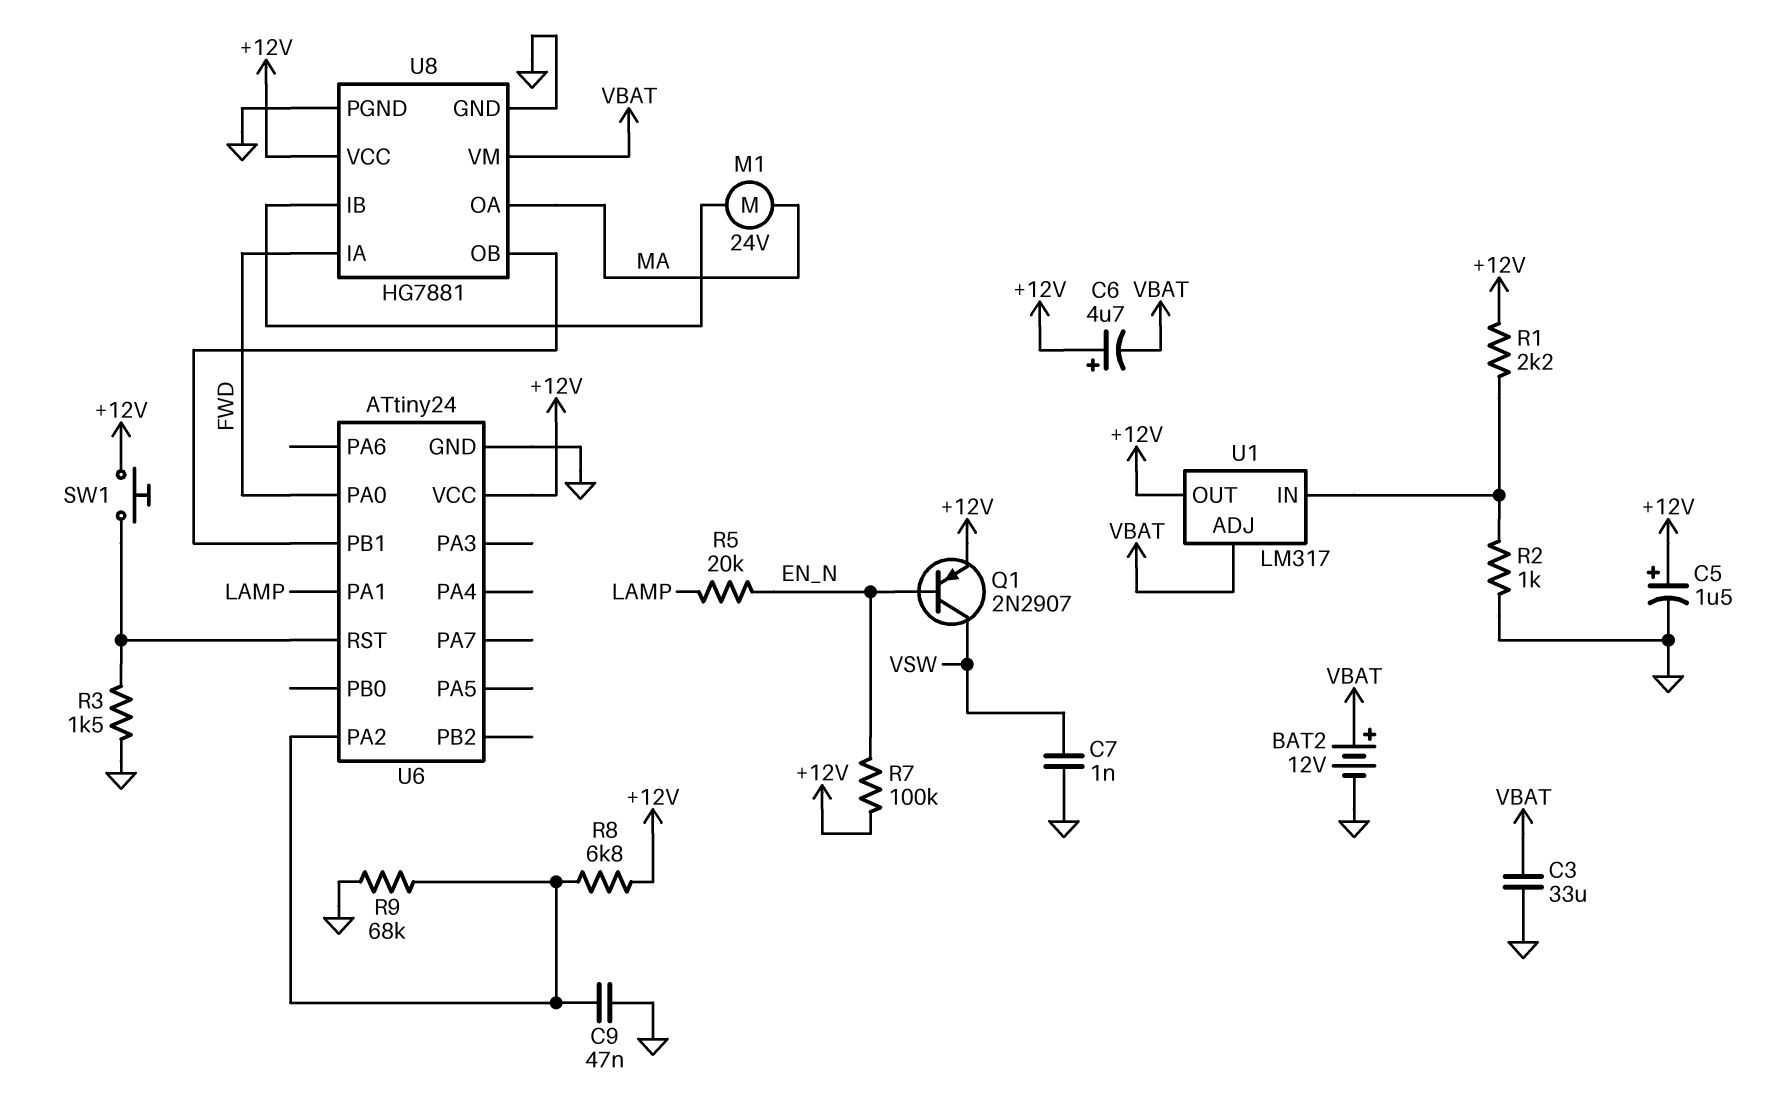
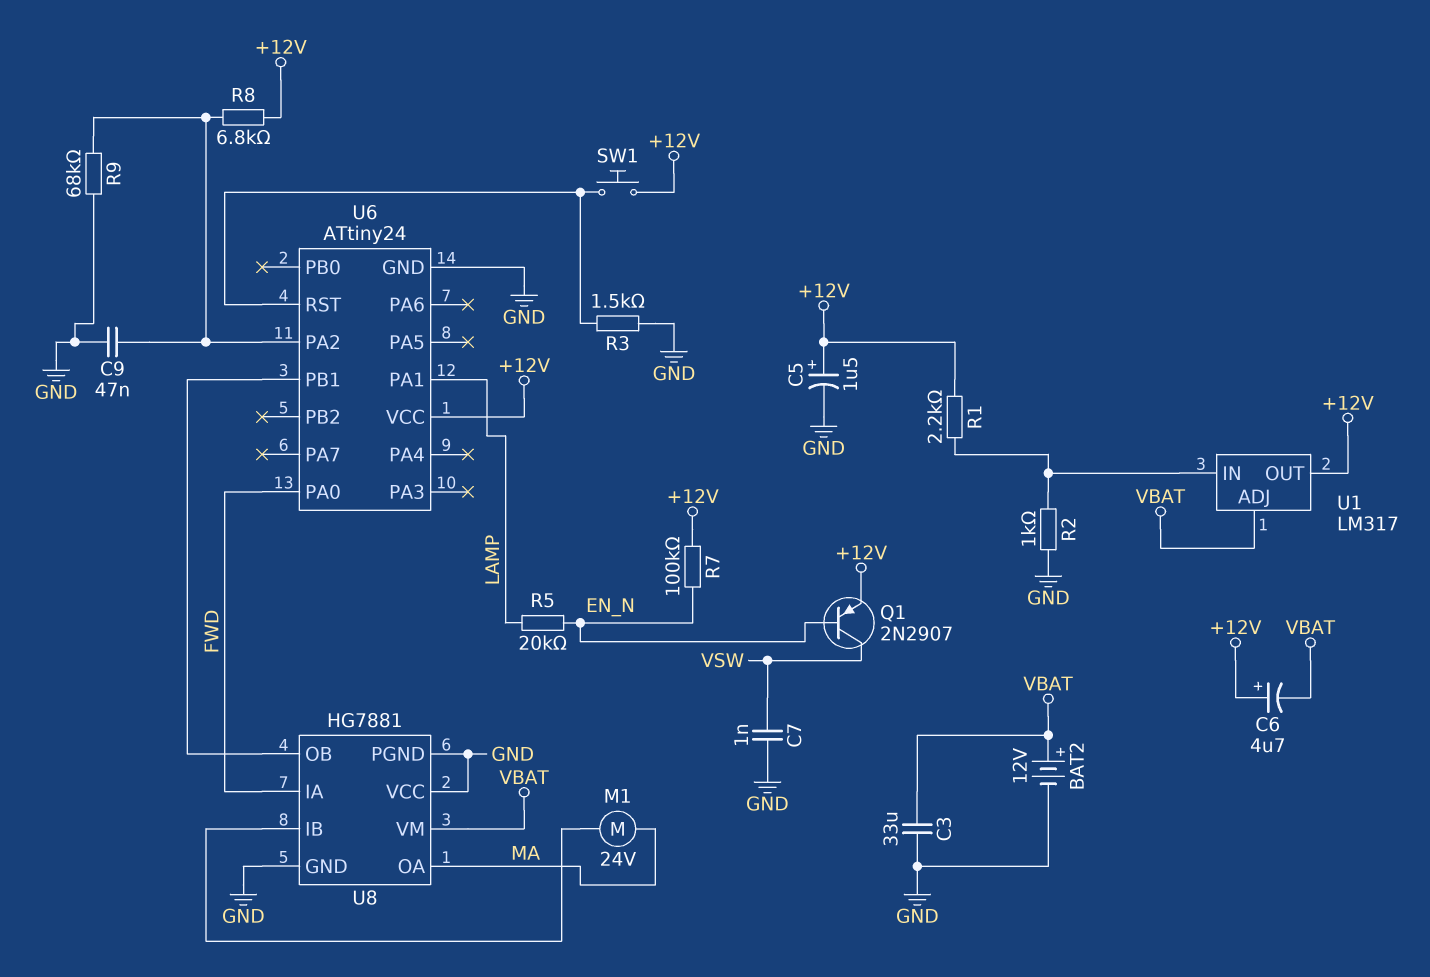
U8 pin VCC: +12V -> GND

